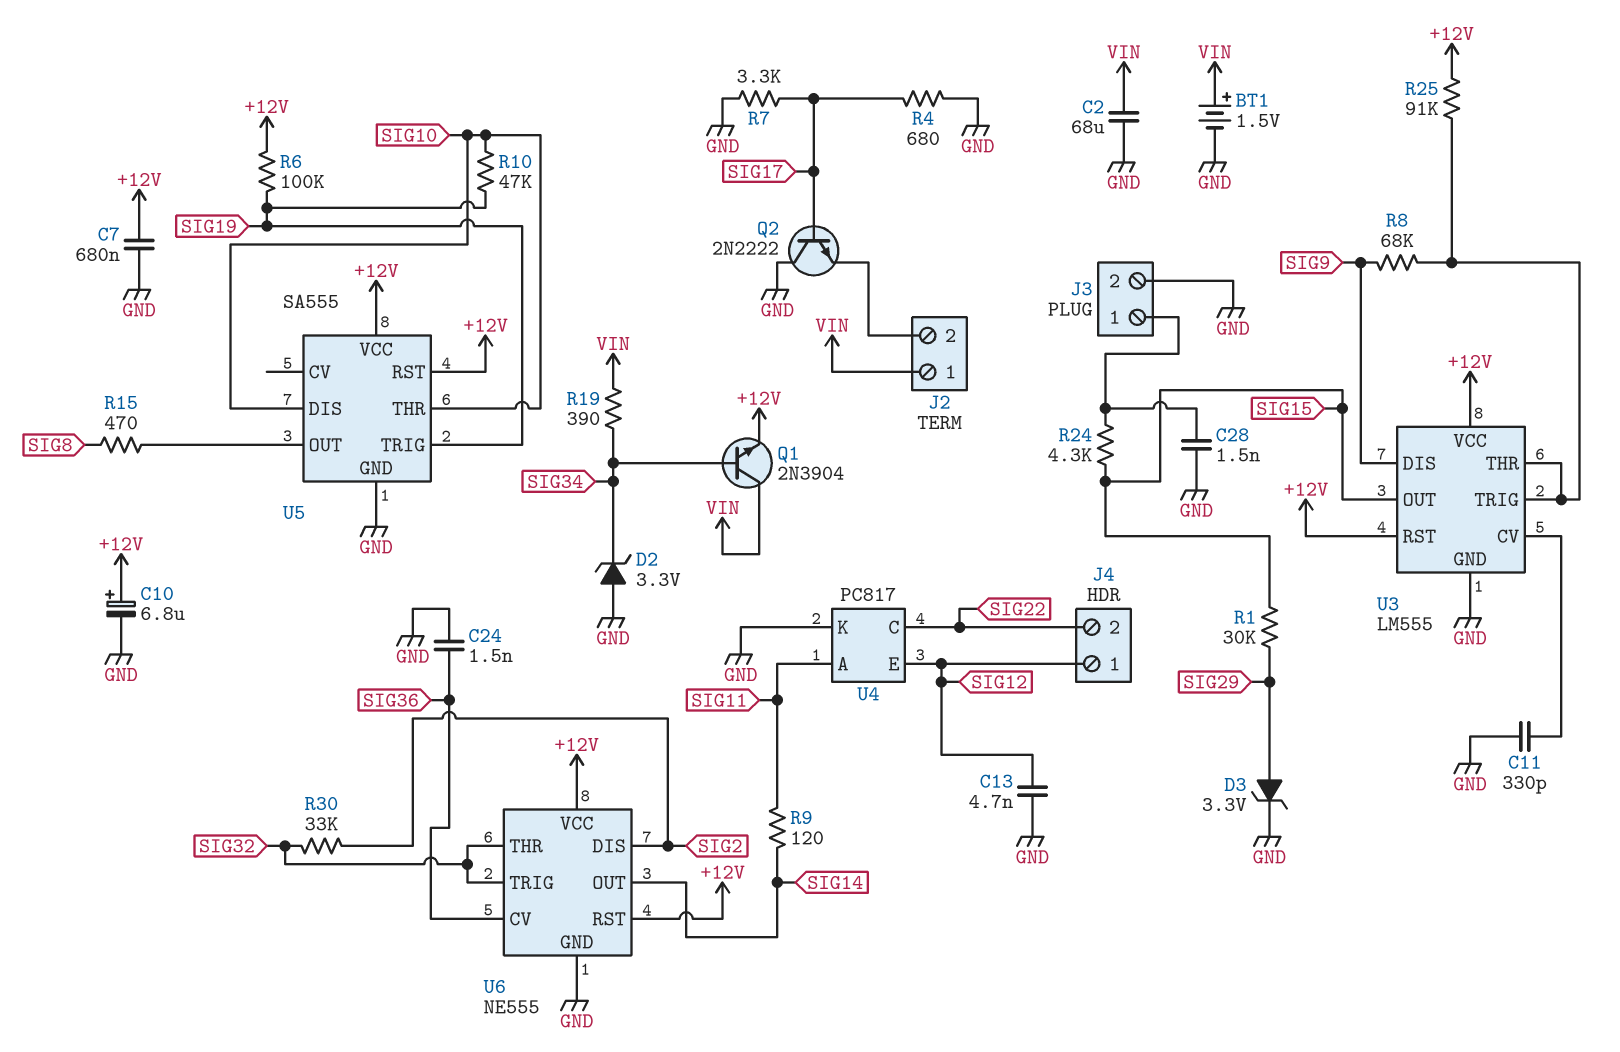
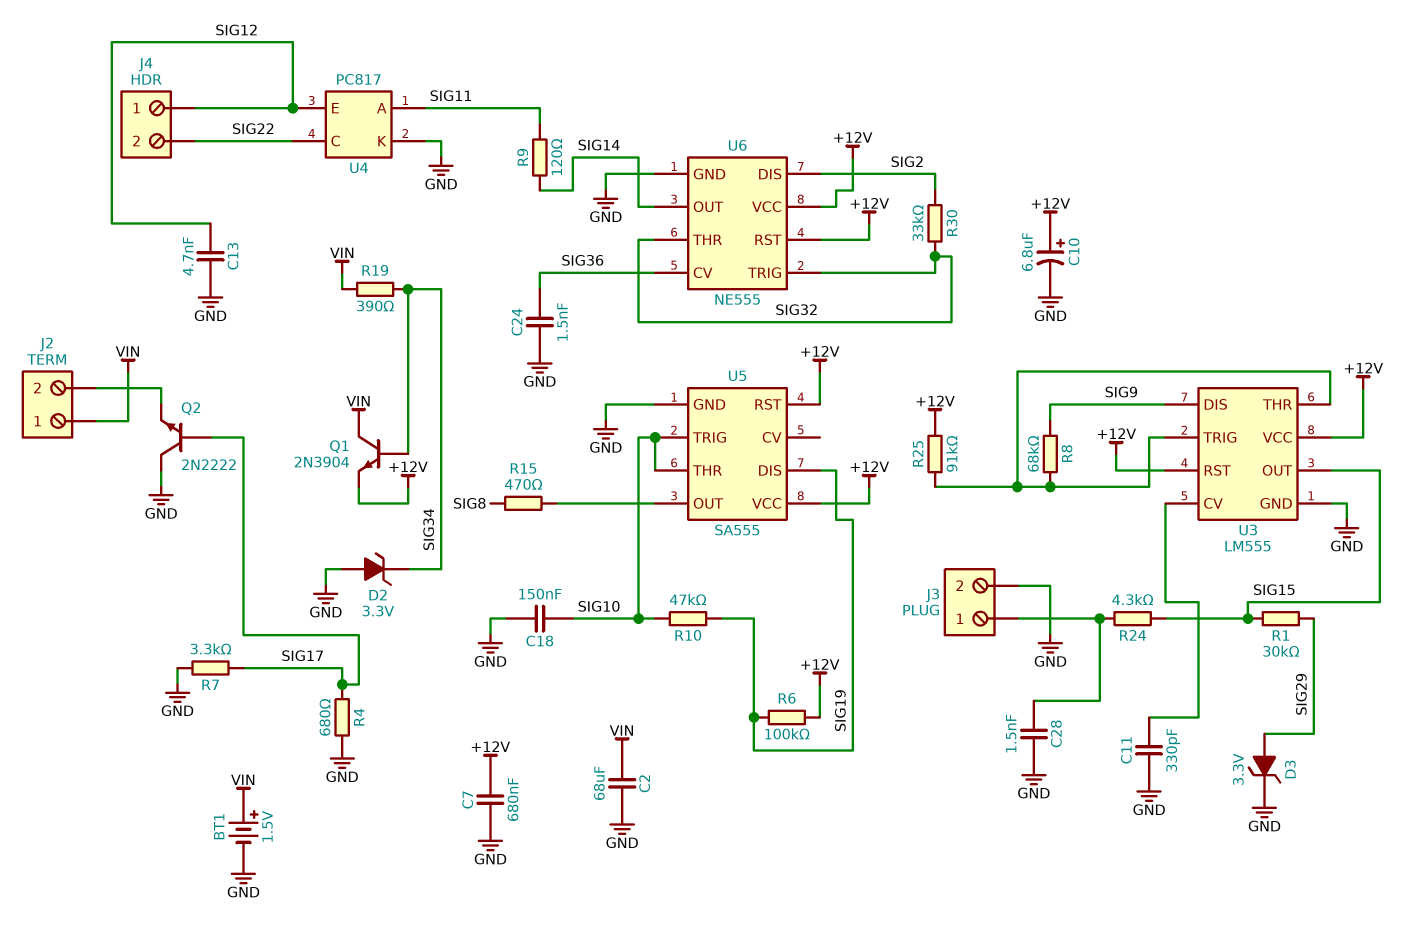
C18: none -> 150nF (GND, SIG10)
U5 pin DIS: SIG10 -> SIG19
U5 pin TRIG: SIG19 -> SIG10

